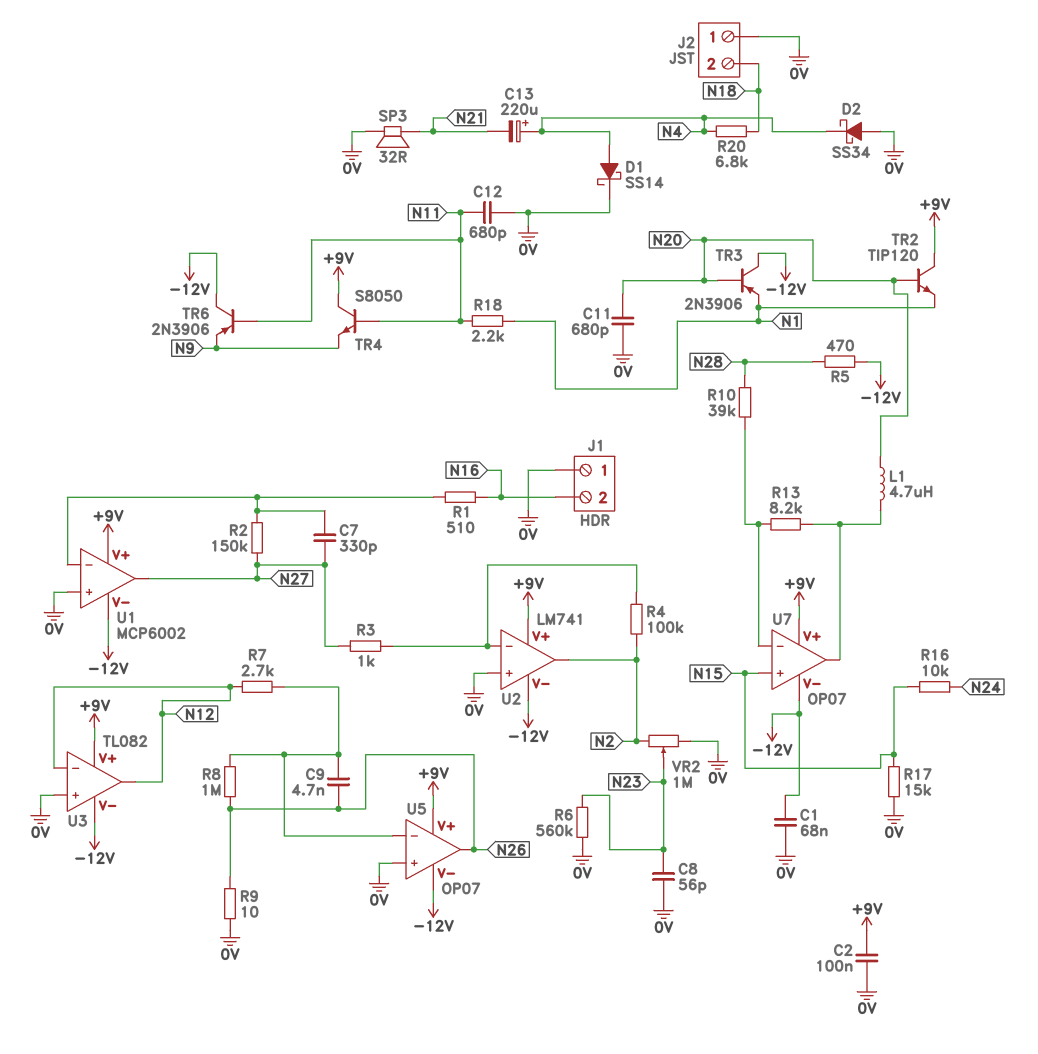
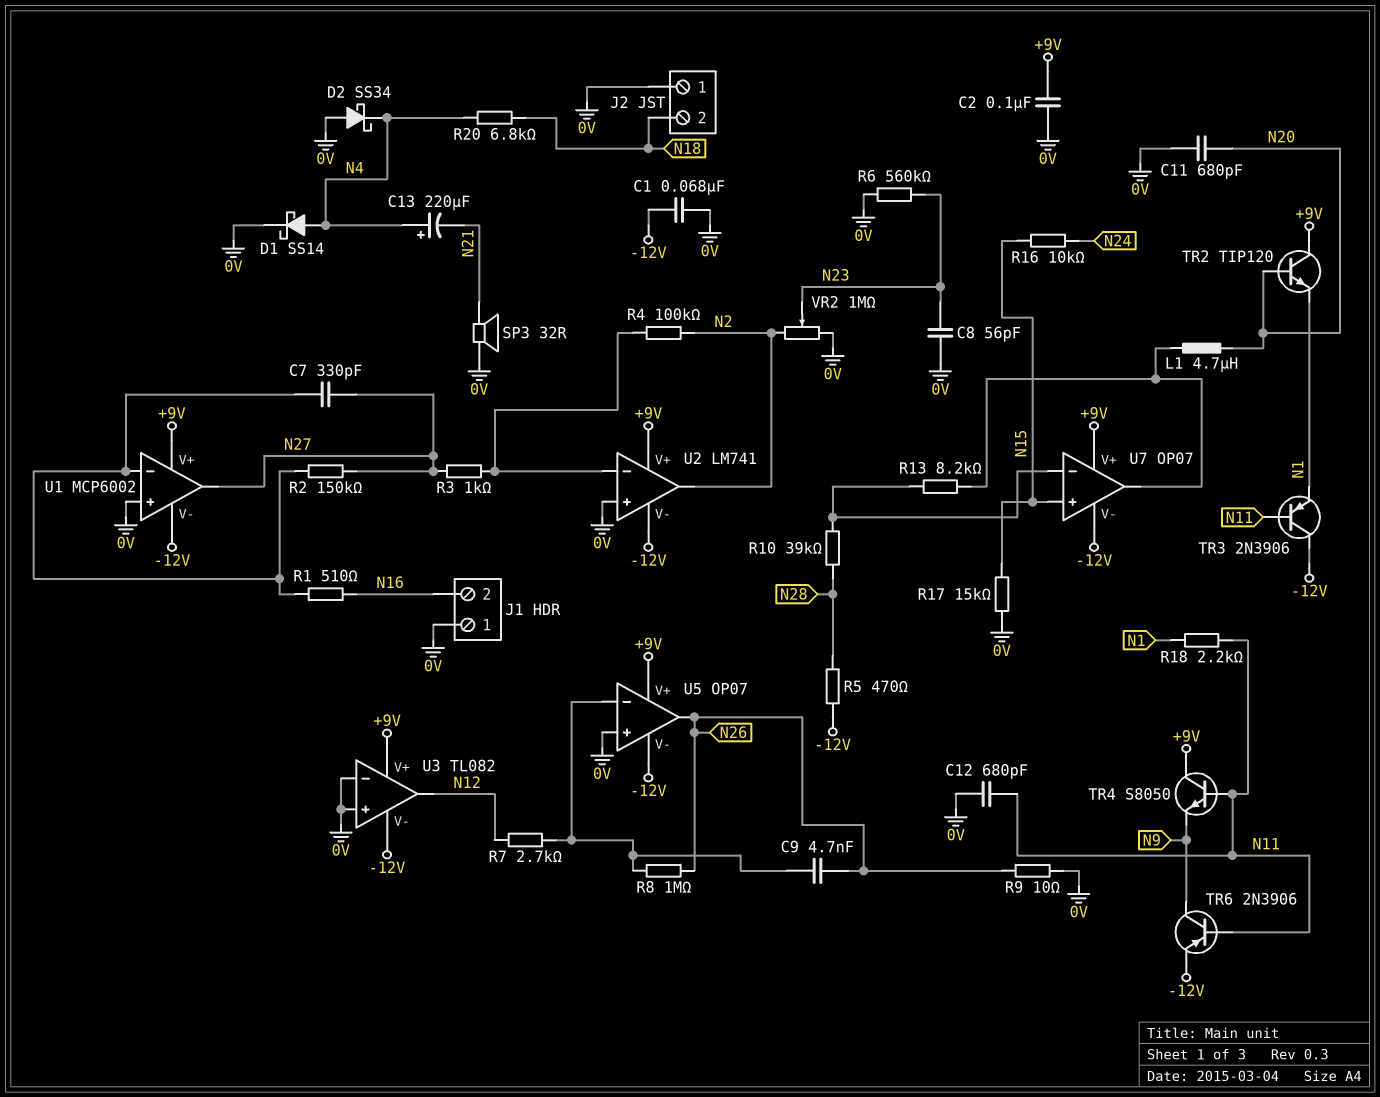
TR3: PNP 2N3906 (B N20, C -12V, E N1) -> PNP 2N3906 (B N11, C -12V, E N1)
TR6: PNP 2N3906 (B N11, C -12V, E N9) -> PNP 2N3906 (B N11, C N9, E -12V)
U3 pin in-: N12 -> 0V

